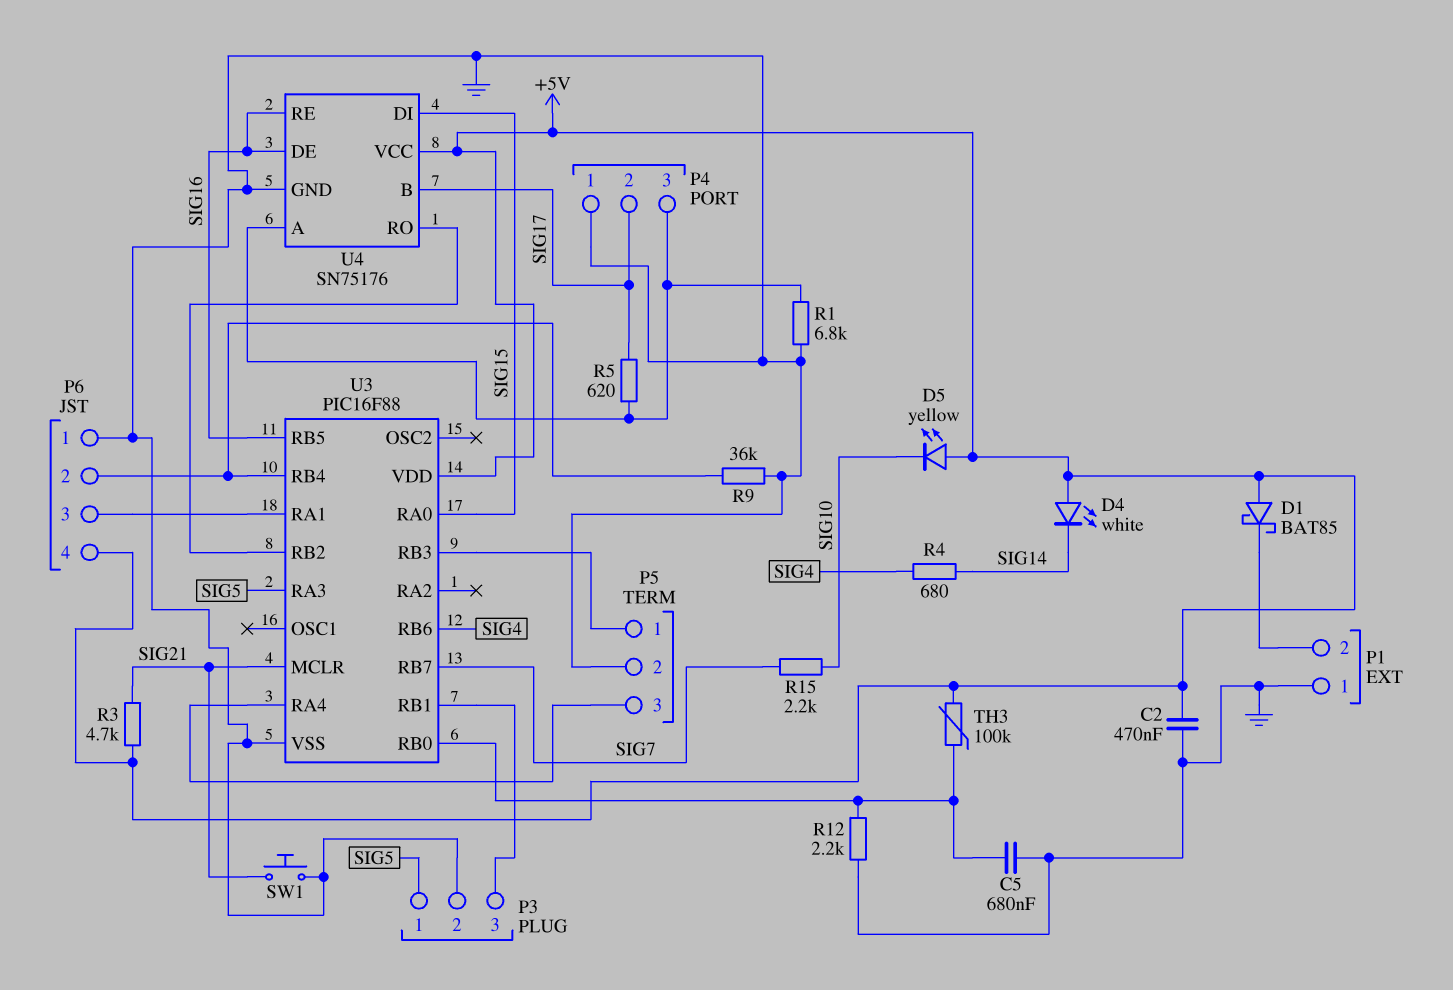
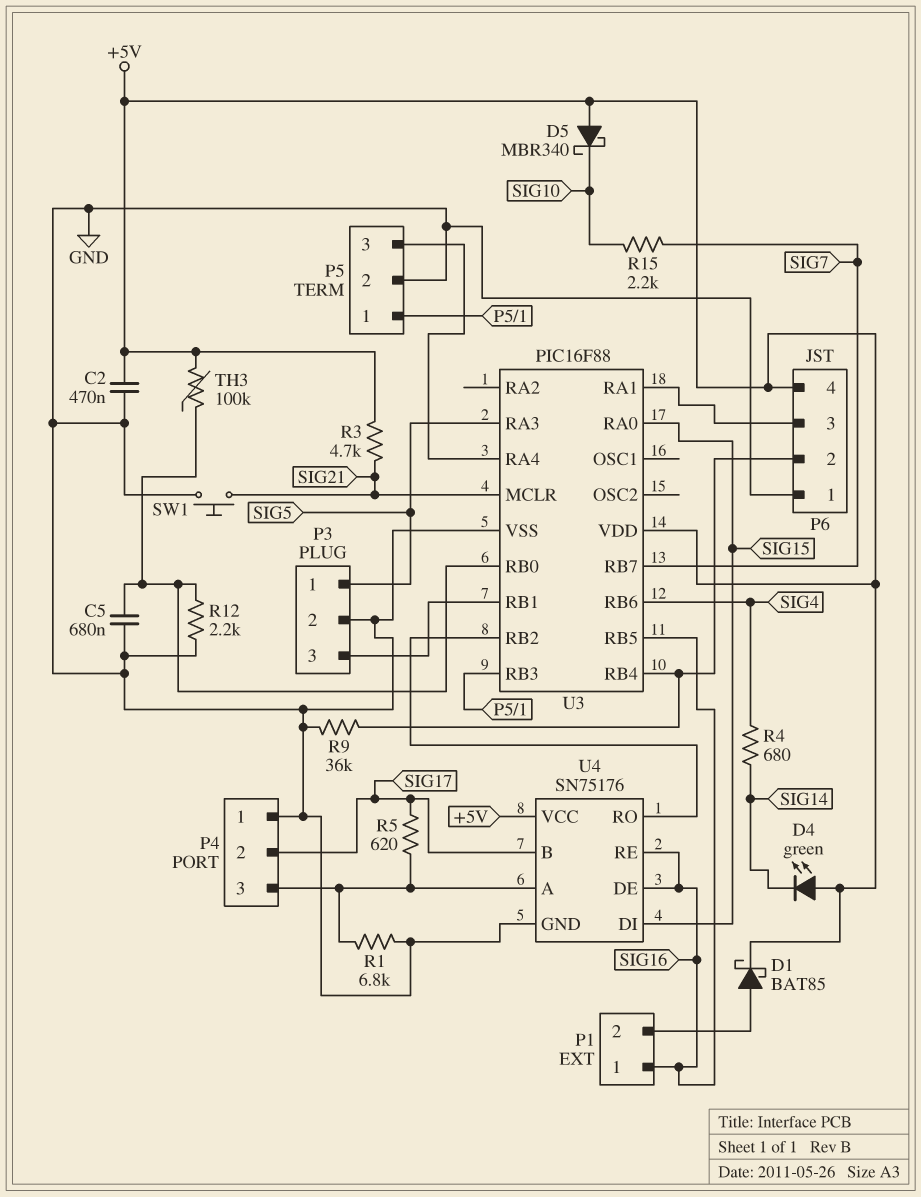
D1: schottky BAT85 (A +5V, K P1/2) -> schottky BAT85 (A P1/2, K +5V)
D4: LED white (A +5V, K SIG14) -> LED green (A +5V, K SIG14)
D5: LED yellow (A +5V, K SIG10) -> schottky MBR340 (A +5V, K SIG10)
P1 pin 1: GND -> SIG16

